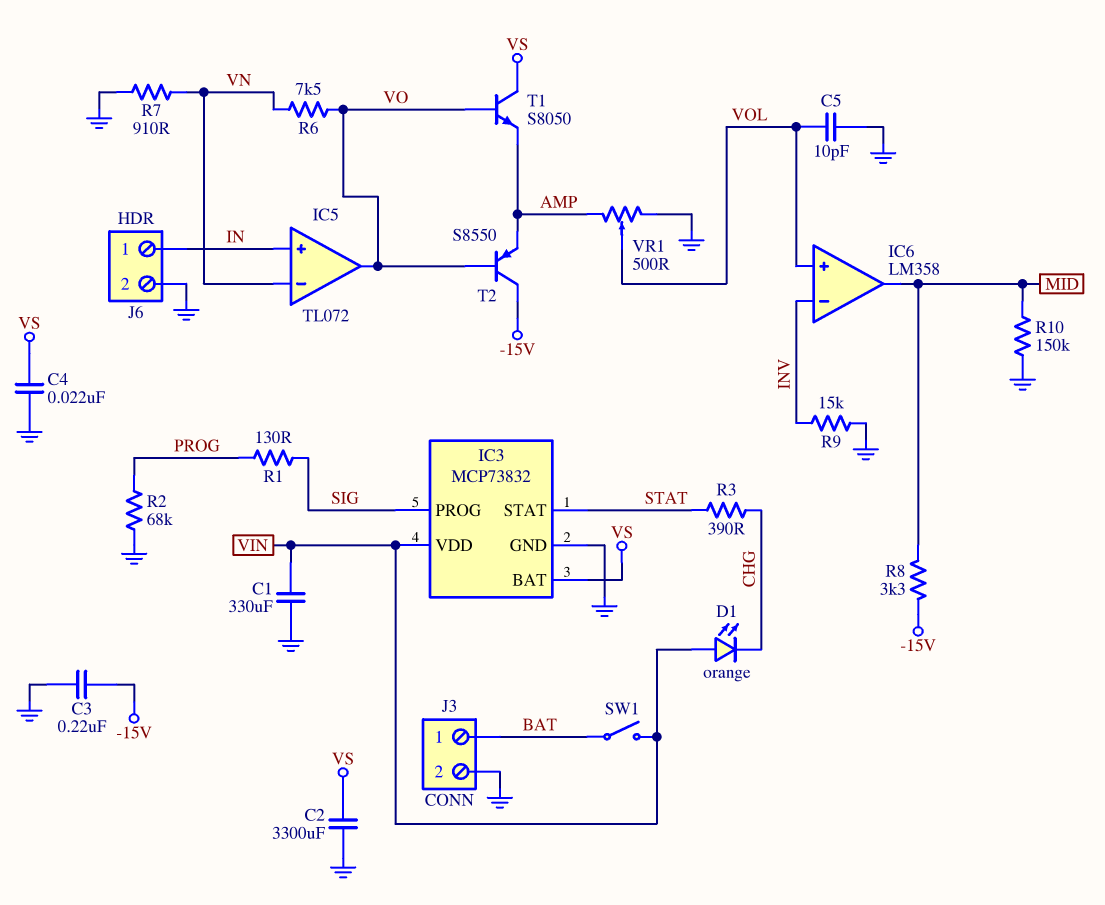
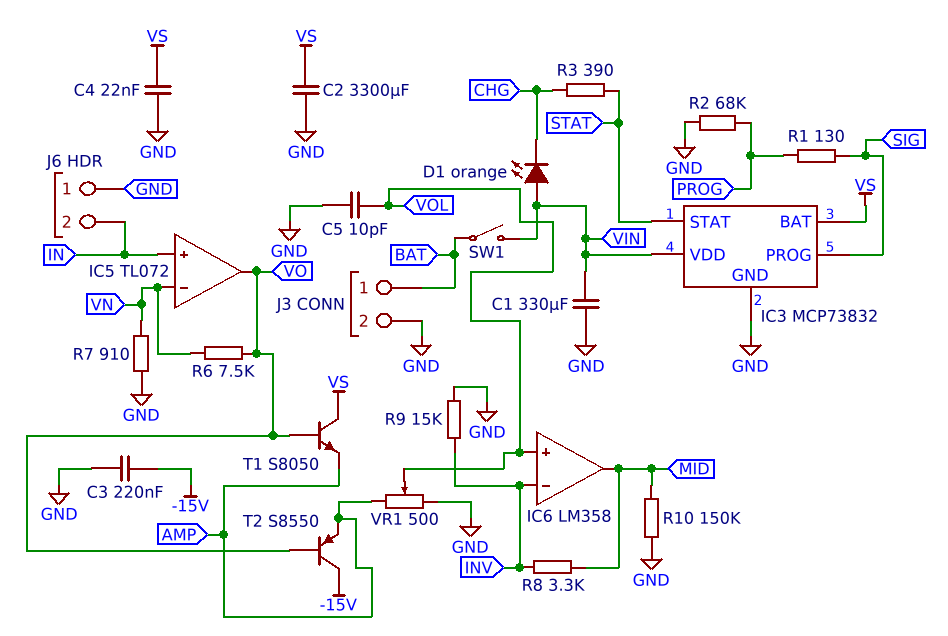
J6 pin 1: IN -> GND
J6 pin 2: GND -> IN
R8: 3.3k (-15V, MID) -> 3.3k (INV, MID)

